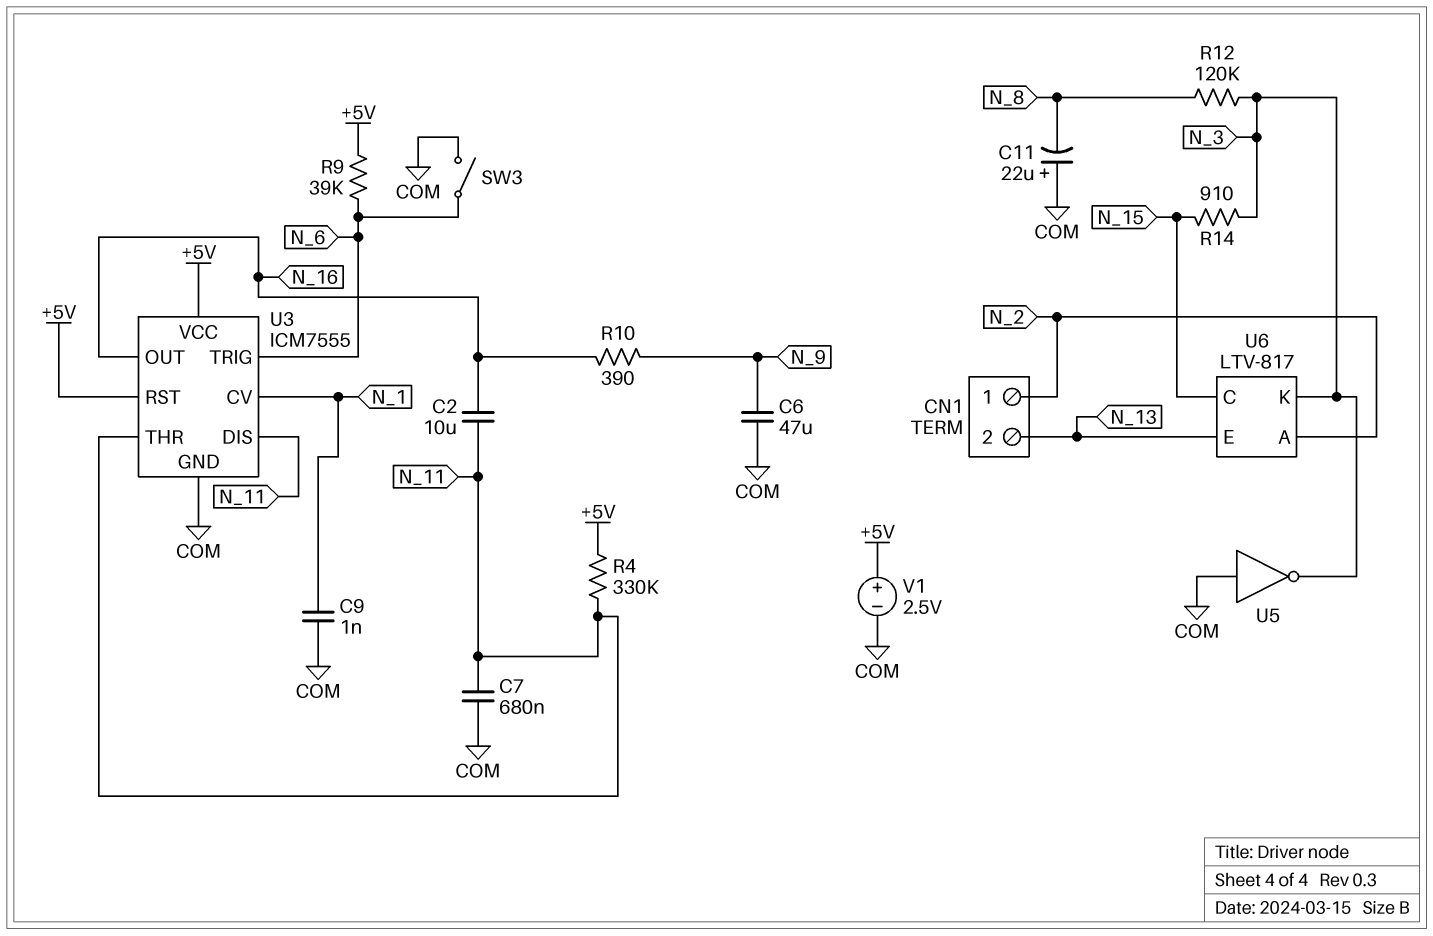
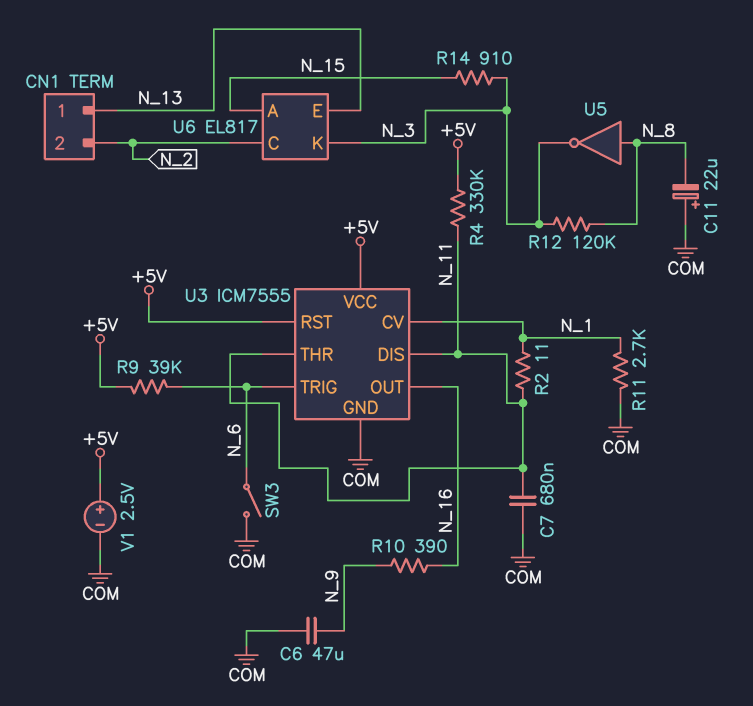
C2: 10uF (N_11, N_16) -> none
C9: 1nF (COM, N_1) -> none
CN1 pin 1: N_2 -> N_13
CN1 pin 2: N_13 -> N_2
R2: none -> 11 (N_1, N_11)
R11: none -> 2.7k (COM, N_1)
U5: NOT (in COM, out N_3) -> NOT (in N_8, out N_3)
U6: LTV-817 -> EL817
U6 pin A: N_2 -> N_15
U6 pin C: N_15 -> N_2

